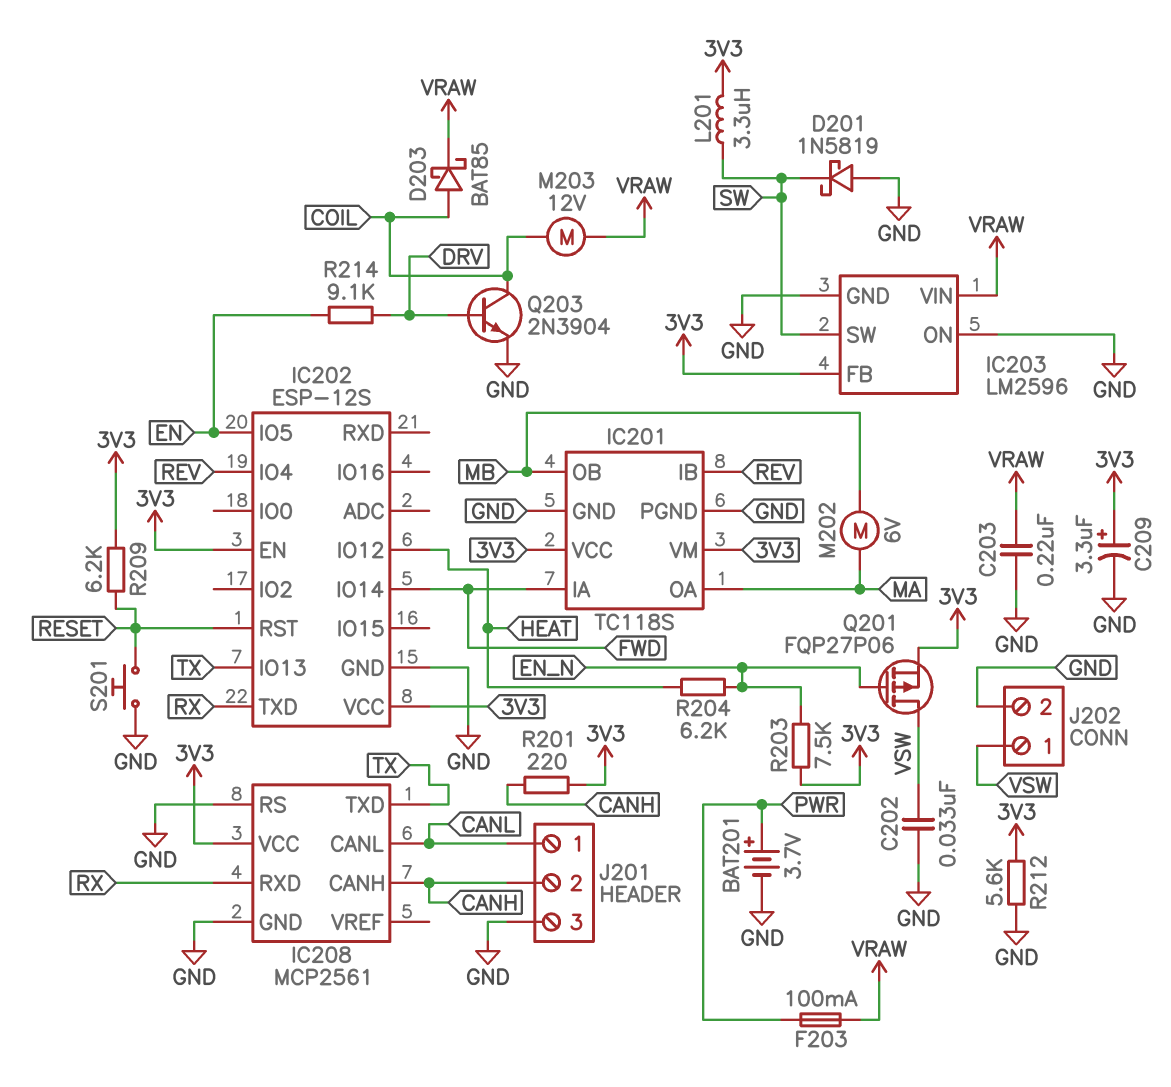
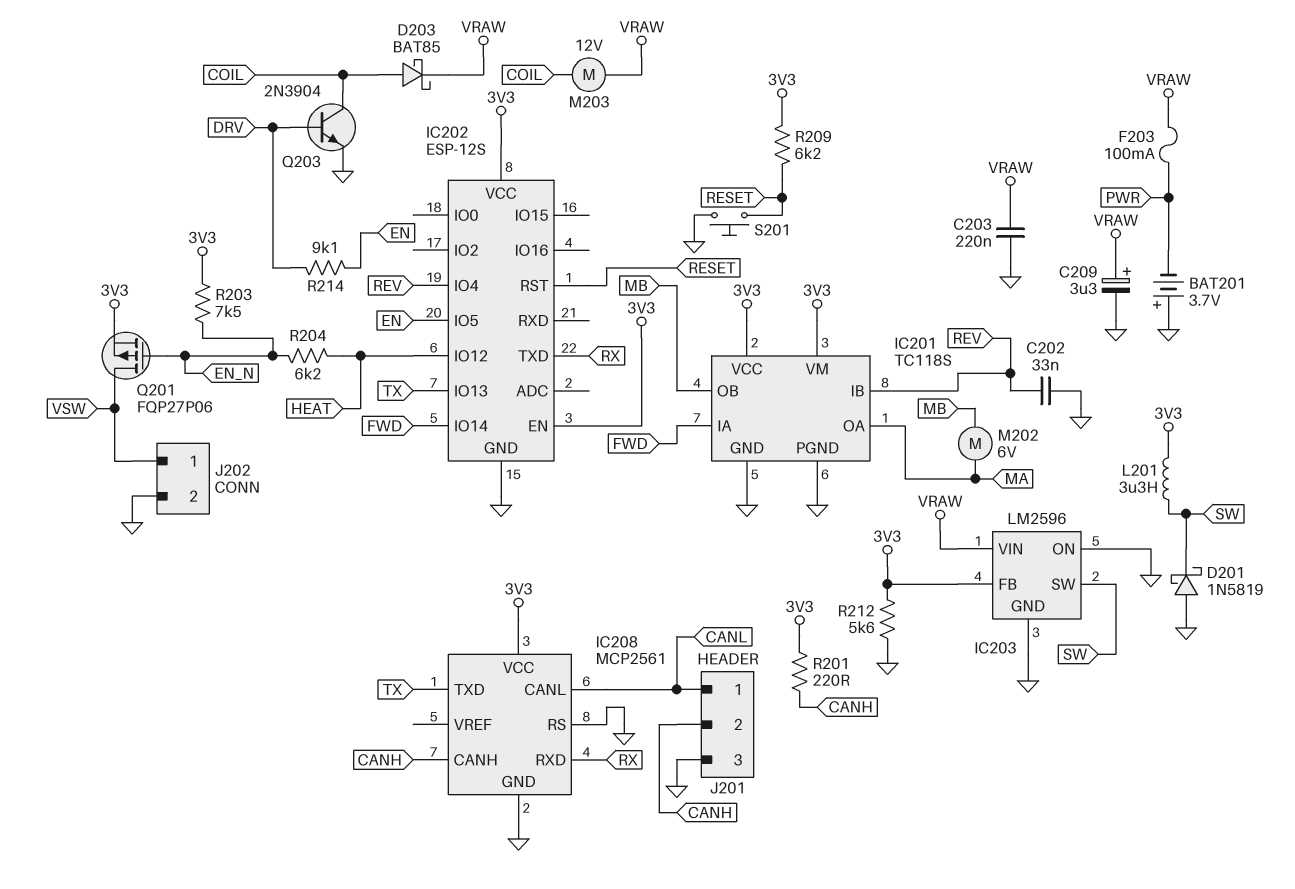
BAT201: 3.7V (plus PWR, minus GND) -> 3.7V (plus GND, minus PWR)
C202: 33nF (GND, VSW) -> 33nF (GND, REV)
C209: 3.3uF (plus 3V3, minus GND) -> 3.3uF (plus VRAW, minus GND)

